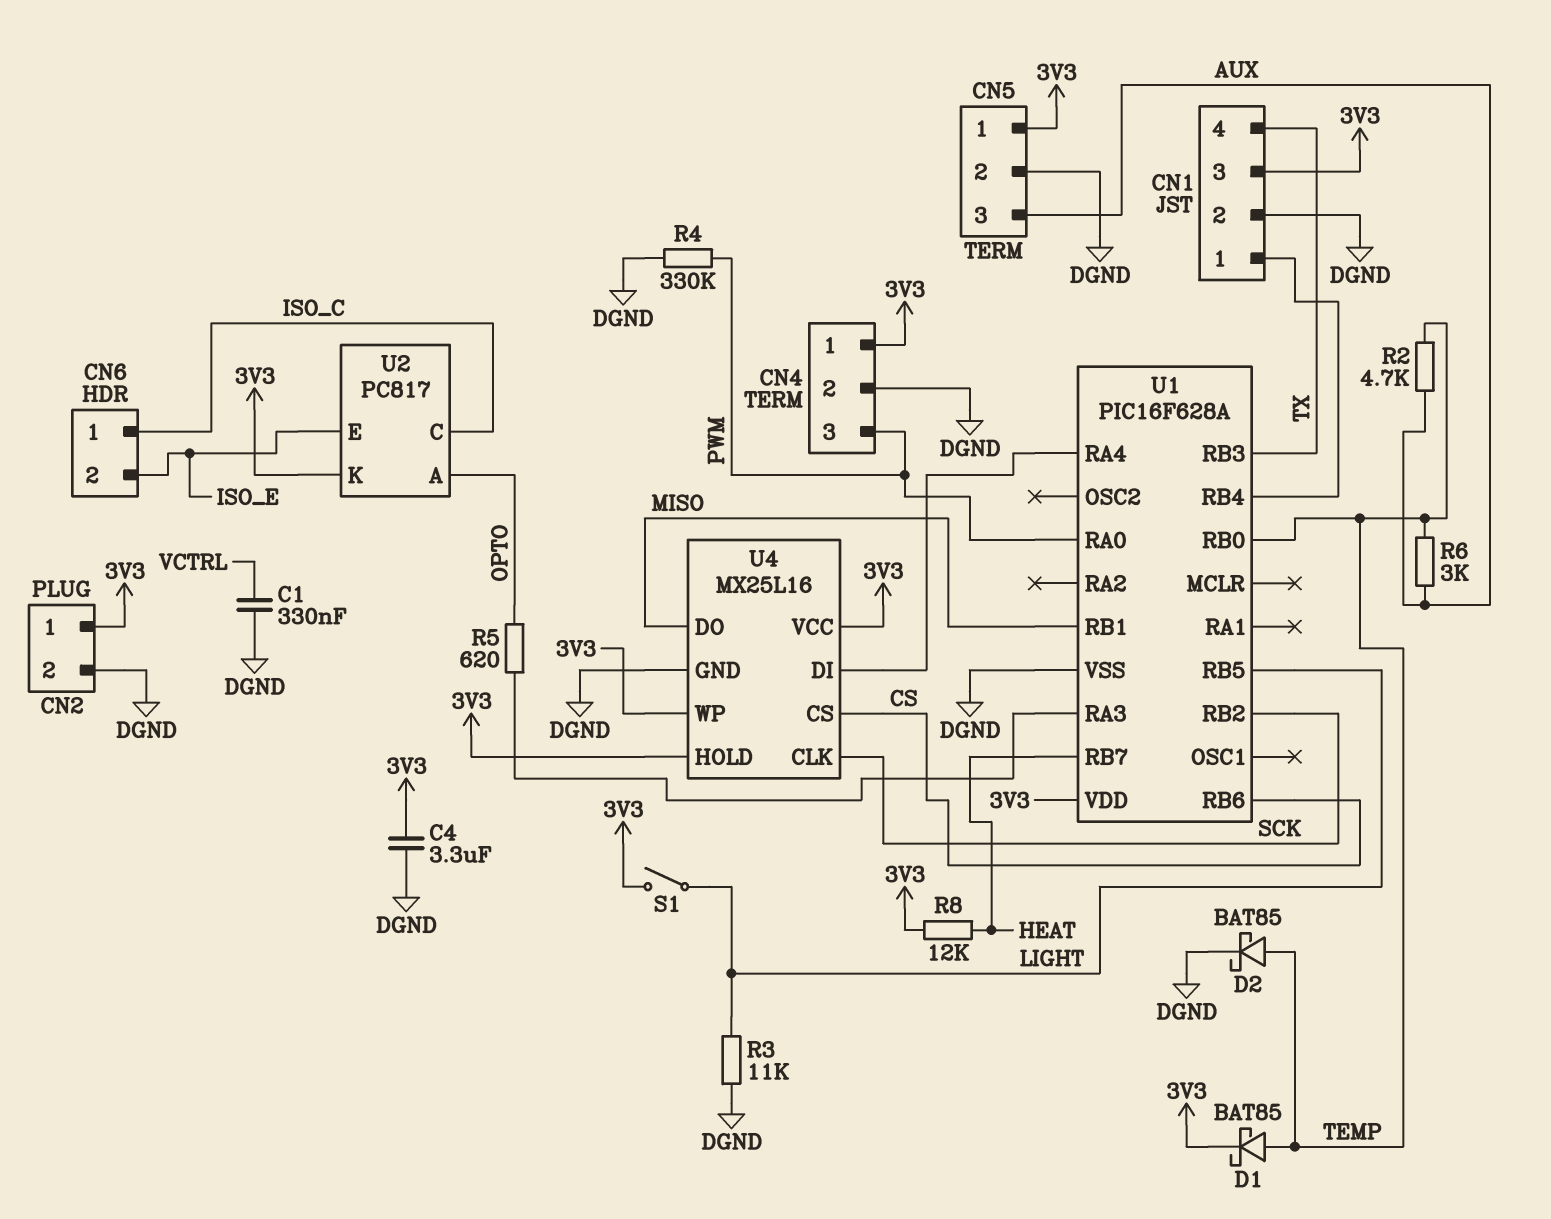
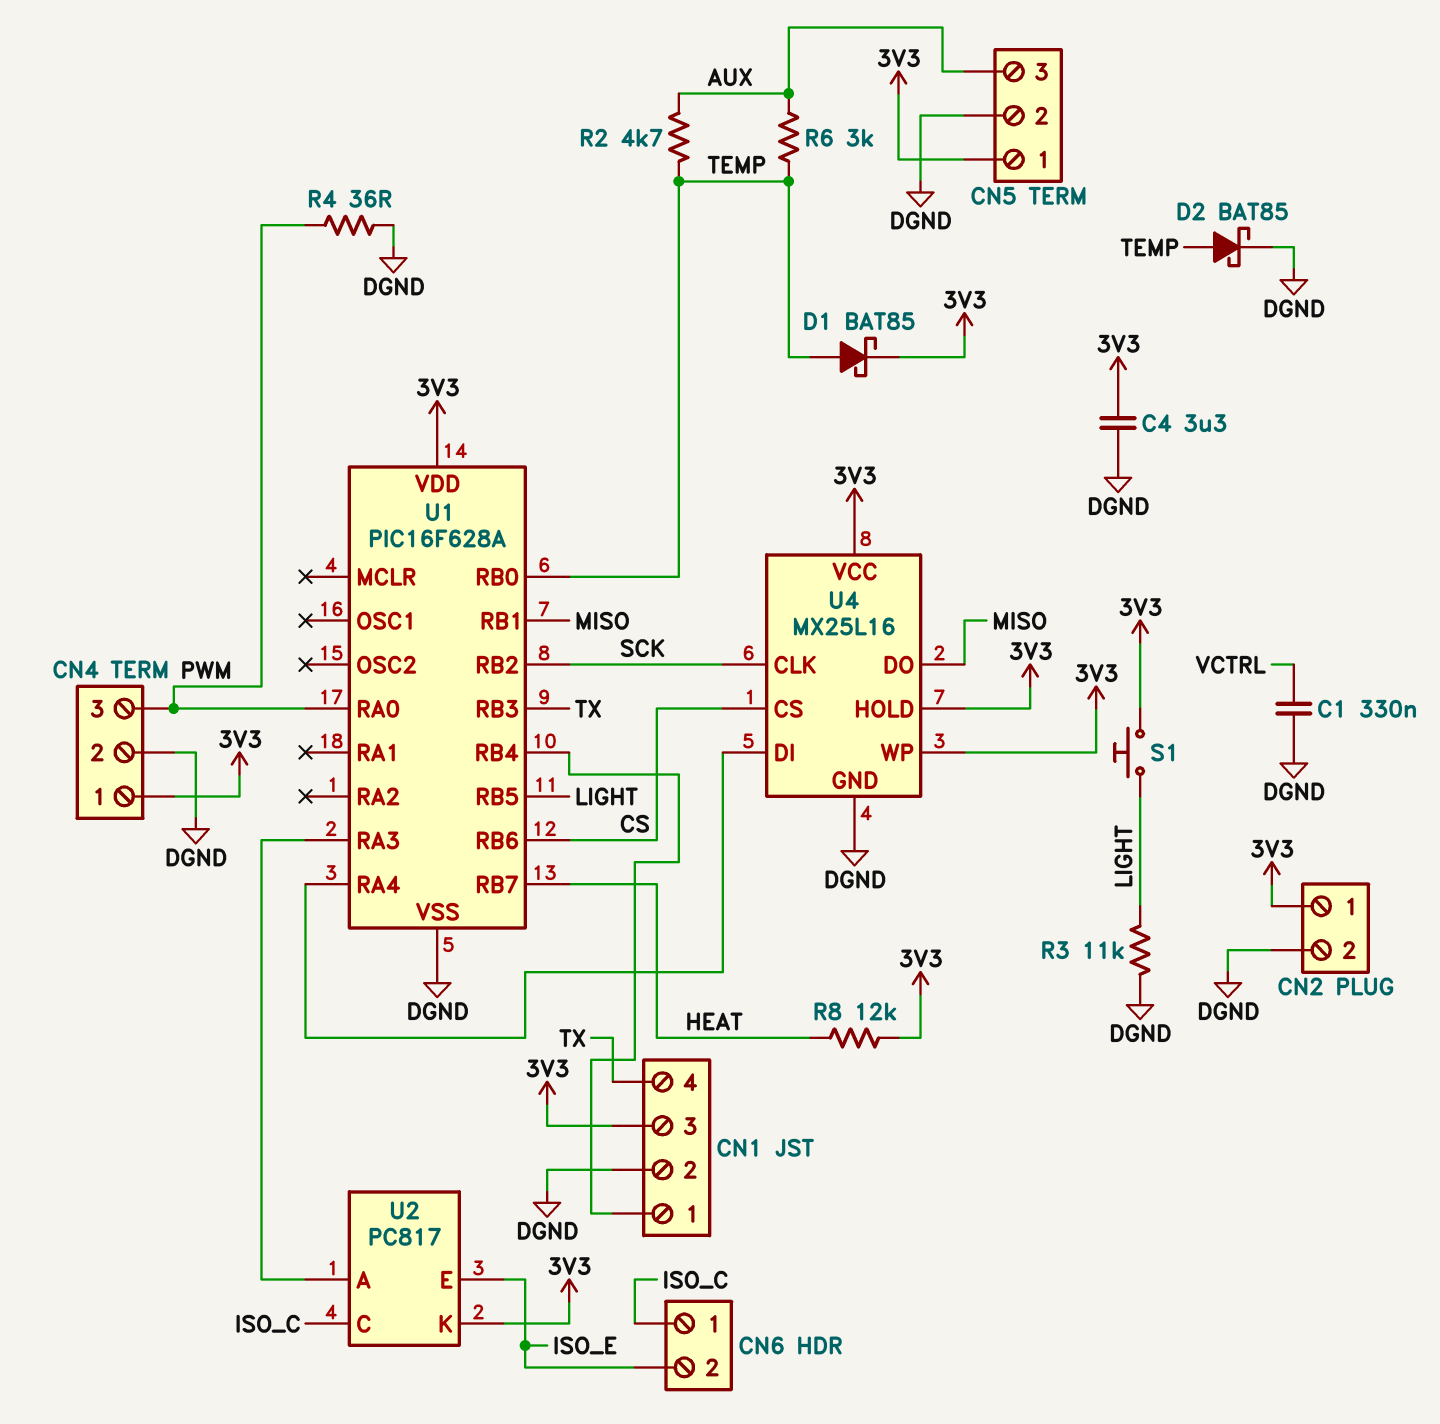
R4: 330k (DGND, PWM) -> 36 (DGND, PWM)
R5: 620 (OPTO, U1/RA3) -> none
S1: switch (3V3, LIGHT) -> button (3V3, LIGHT)
U2 pin A: OPTO -> U1/RA3

